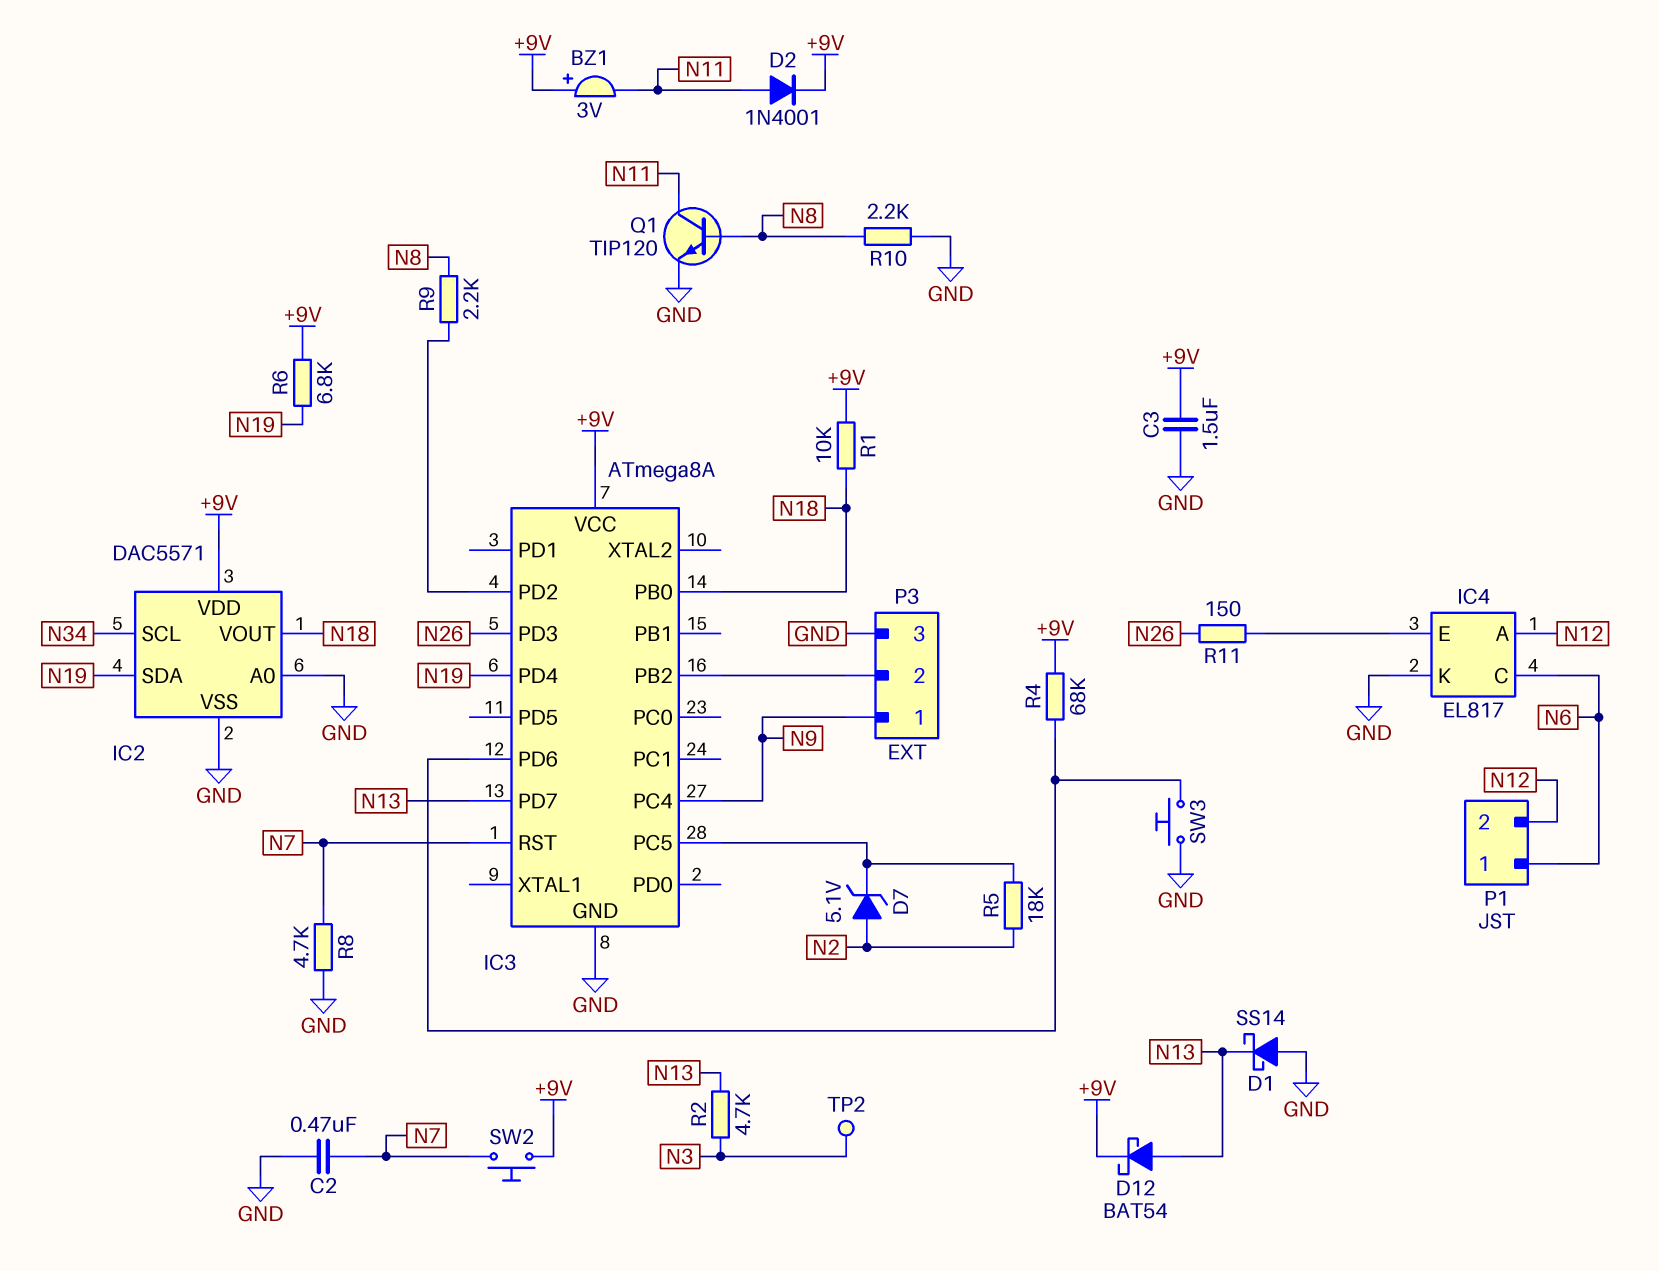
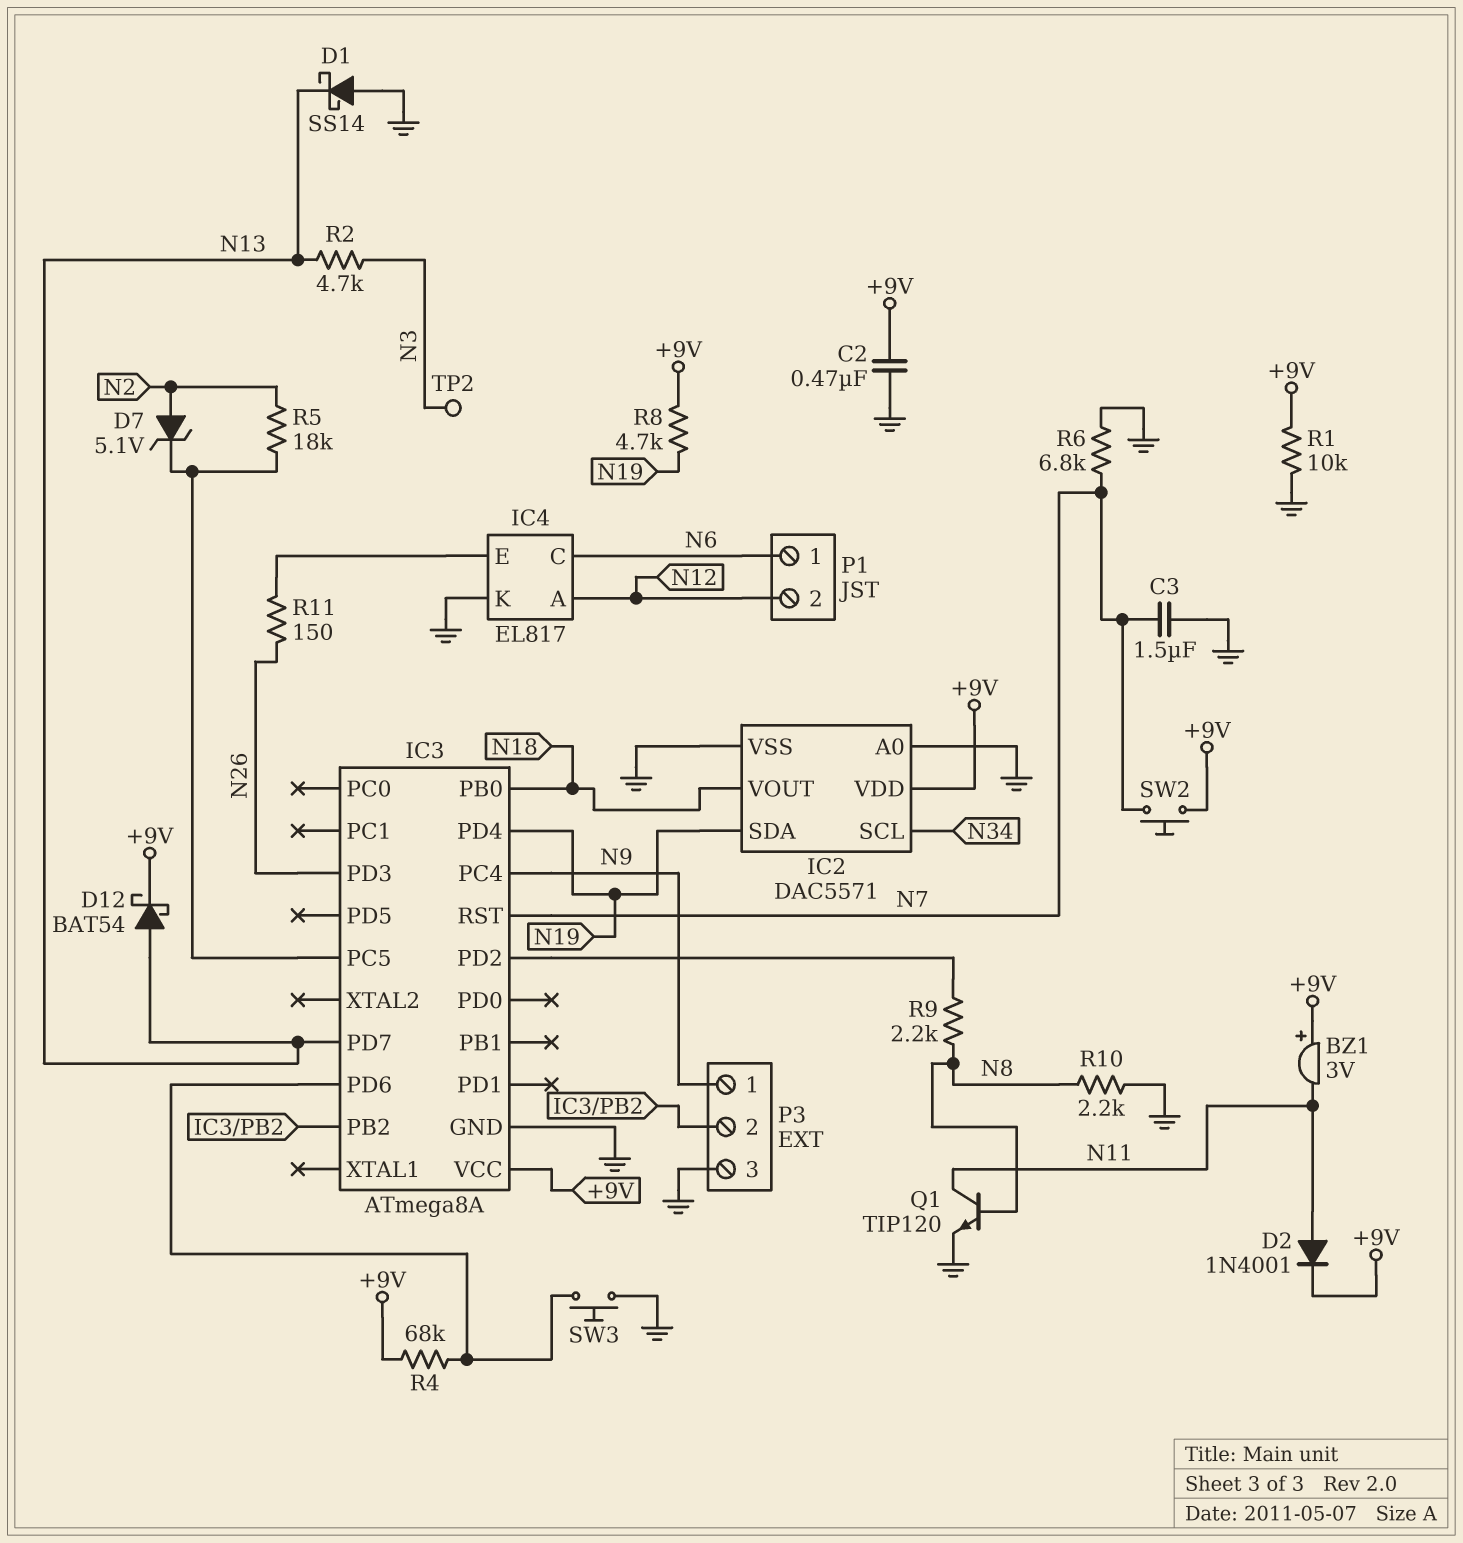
C2: 470nF (GND, N7) -> 470nF (+9V, GND)
C3: 1.5uF (+9V, GND) -> 1.5uF (GND, N7)
R1: 10k (+9V, N18) -> 10k (+9V, GND)
R6: 6.8k (+9V, N19) -> 6.8k (GND, N7)
R8: 4.7k (GND, N7) -> 4.7k (+9V, N19)

